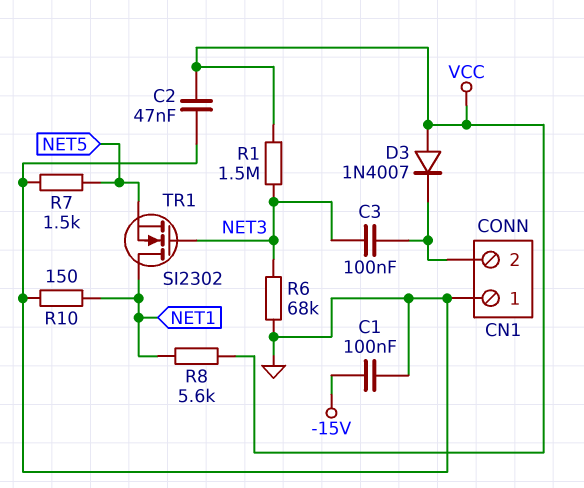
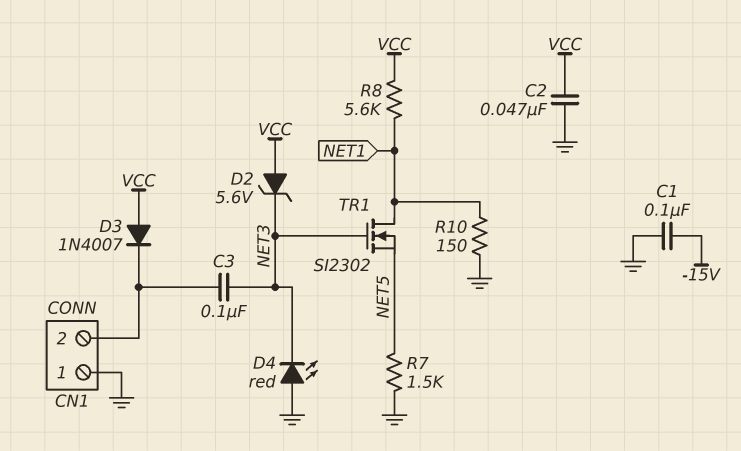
D2: none -> zener 5.6V (A VCC, K NET3)
D4: none -> LED red (A GND, K NET3)
R1: 1.5M (NET3, VCC) -> none
R6: 68k (GND, NET3) -> none

